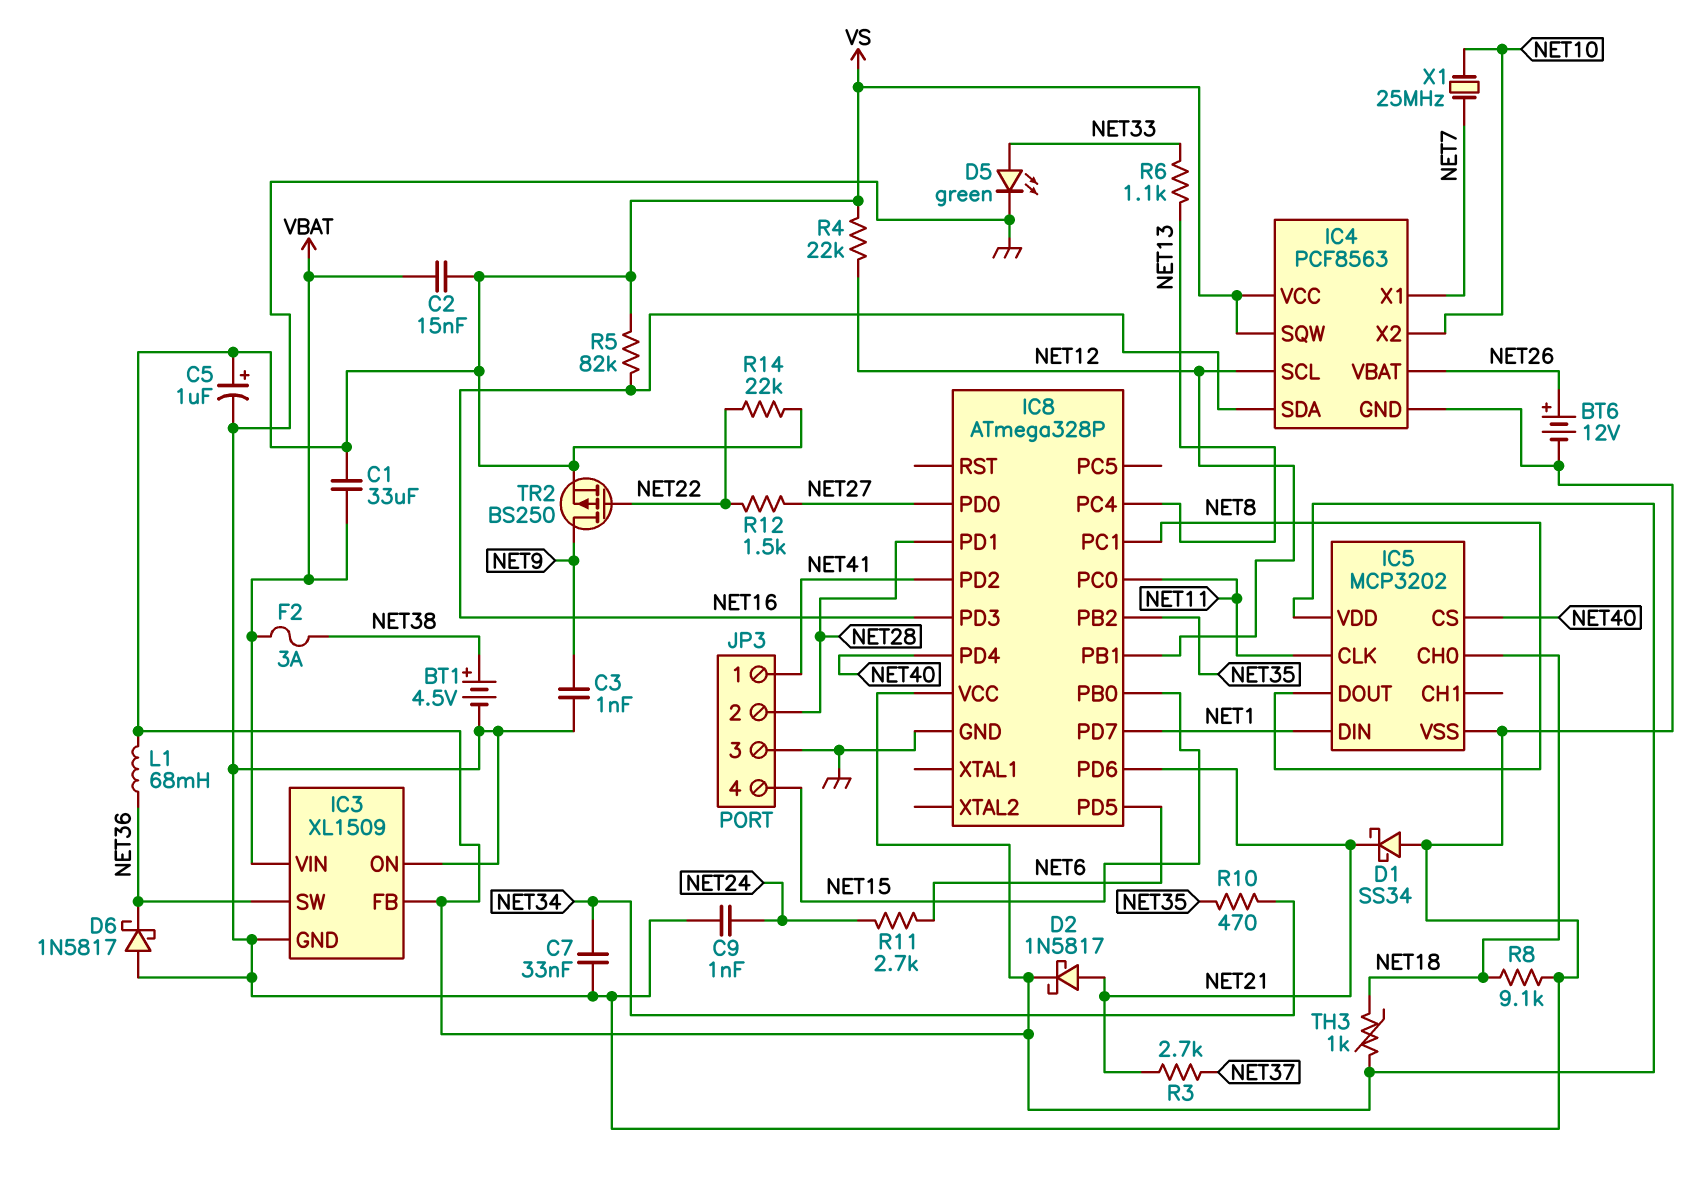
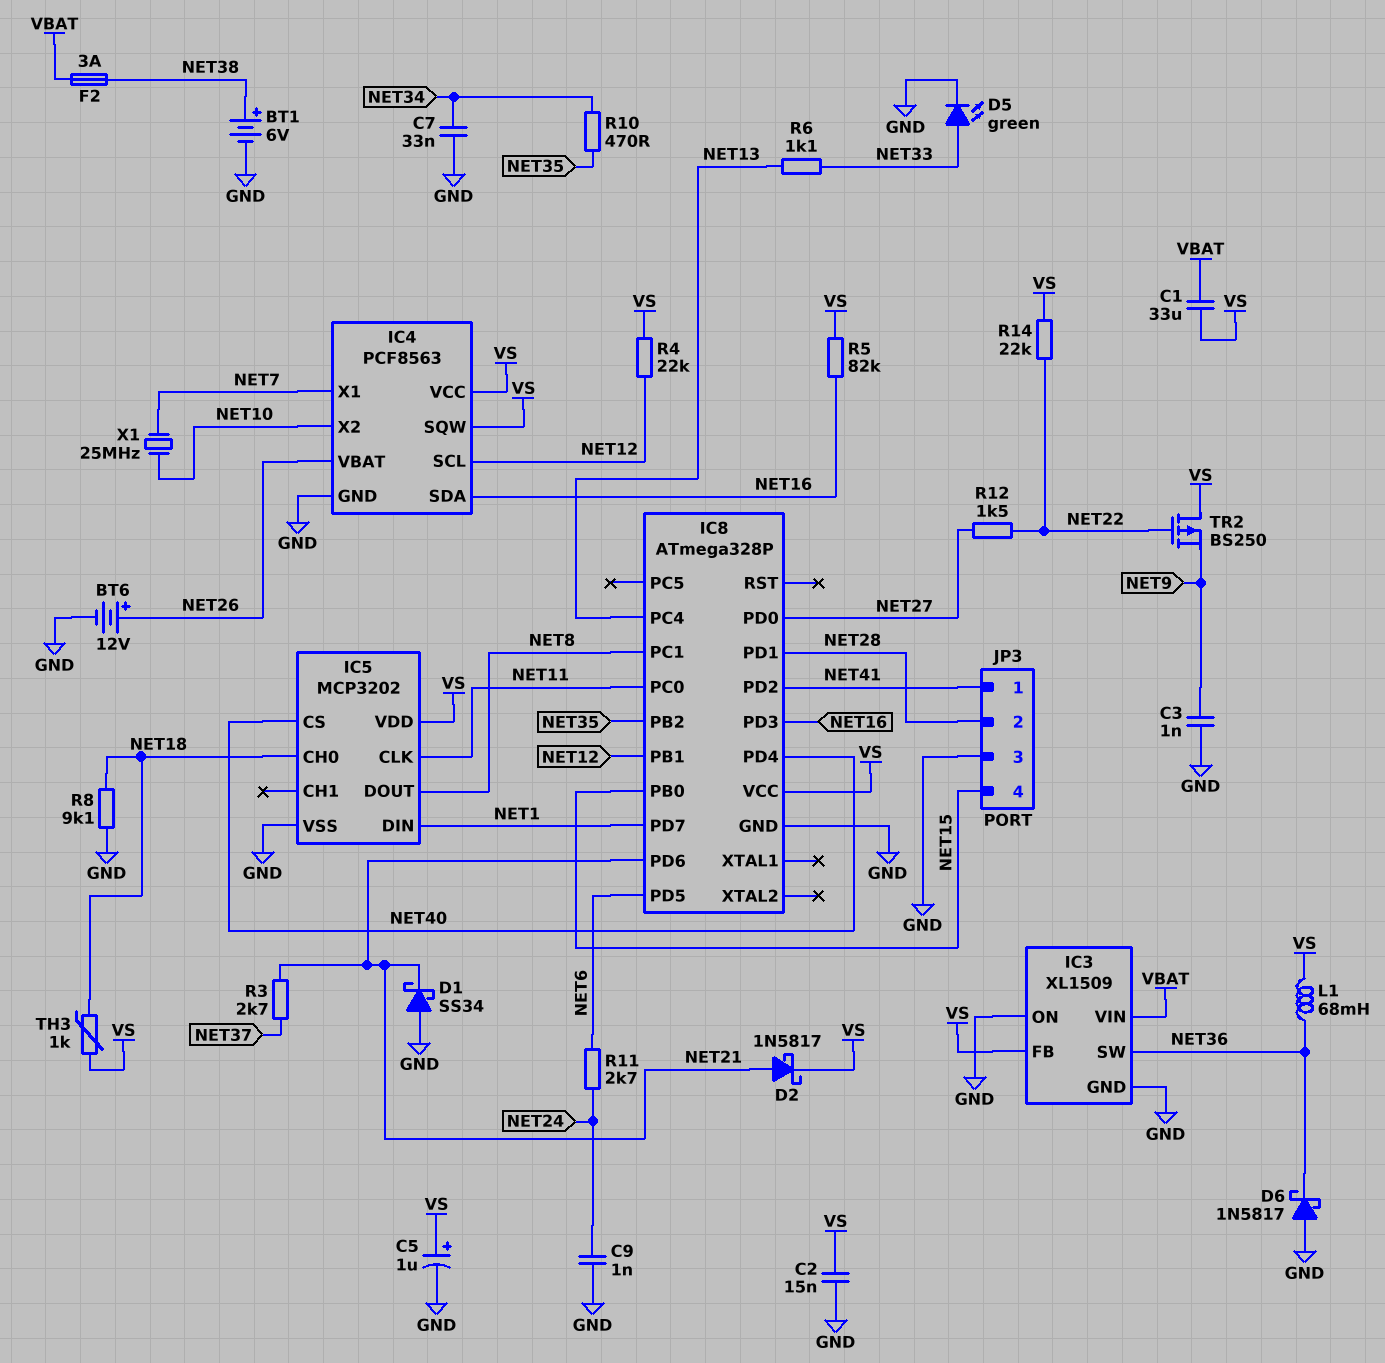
BT1: 4.5V (plus NET38, minus GND) -> 6V (plus NET38, minus GND)
C2: 15nF (VBAT, VS) -> 15nF (GND, VS)
TR2: PMOS BS250 (G NET22, D NET9, S VS) -> PMOS BS250 (G NET22, D VS, S NET9)

